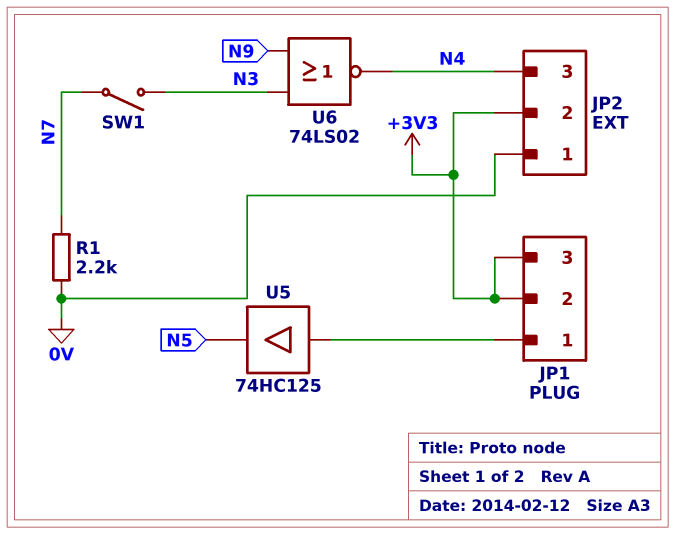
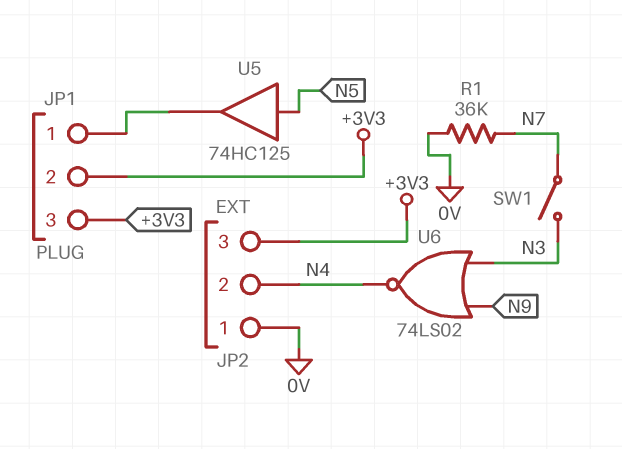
JP2 pin 2: +3V3 -> N4
JP2 pin 3: N4 -> +3V3
R1: 2.2k (0V, N7) -> 36k (0V, N7)
U5: buffer 74HC125 (in JP1/1, out N5) -> buffer 74HC125 (in N5, out JP1/1)

